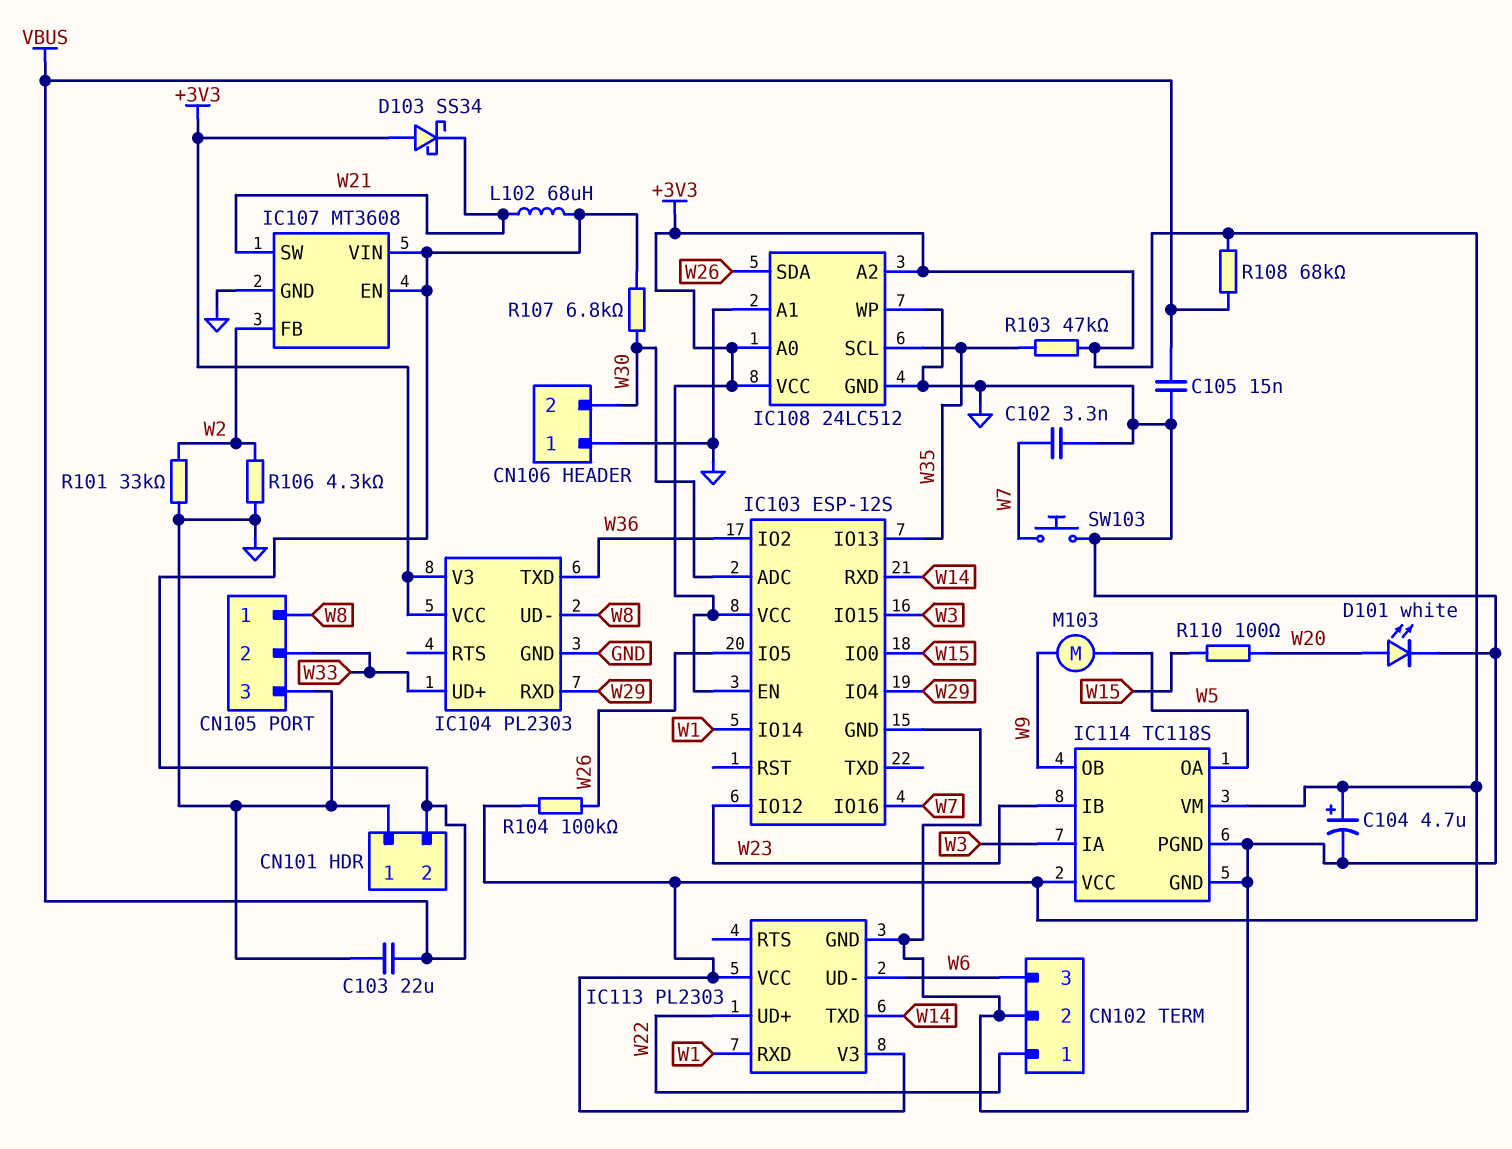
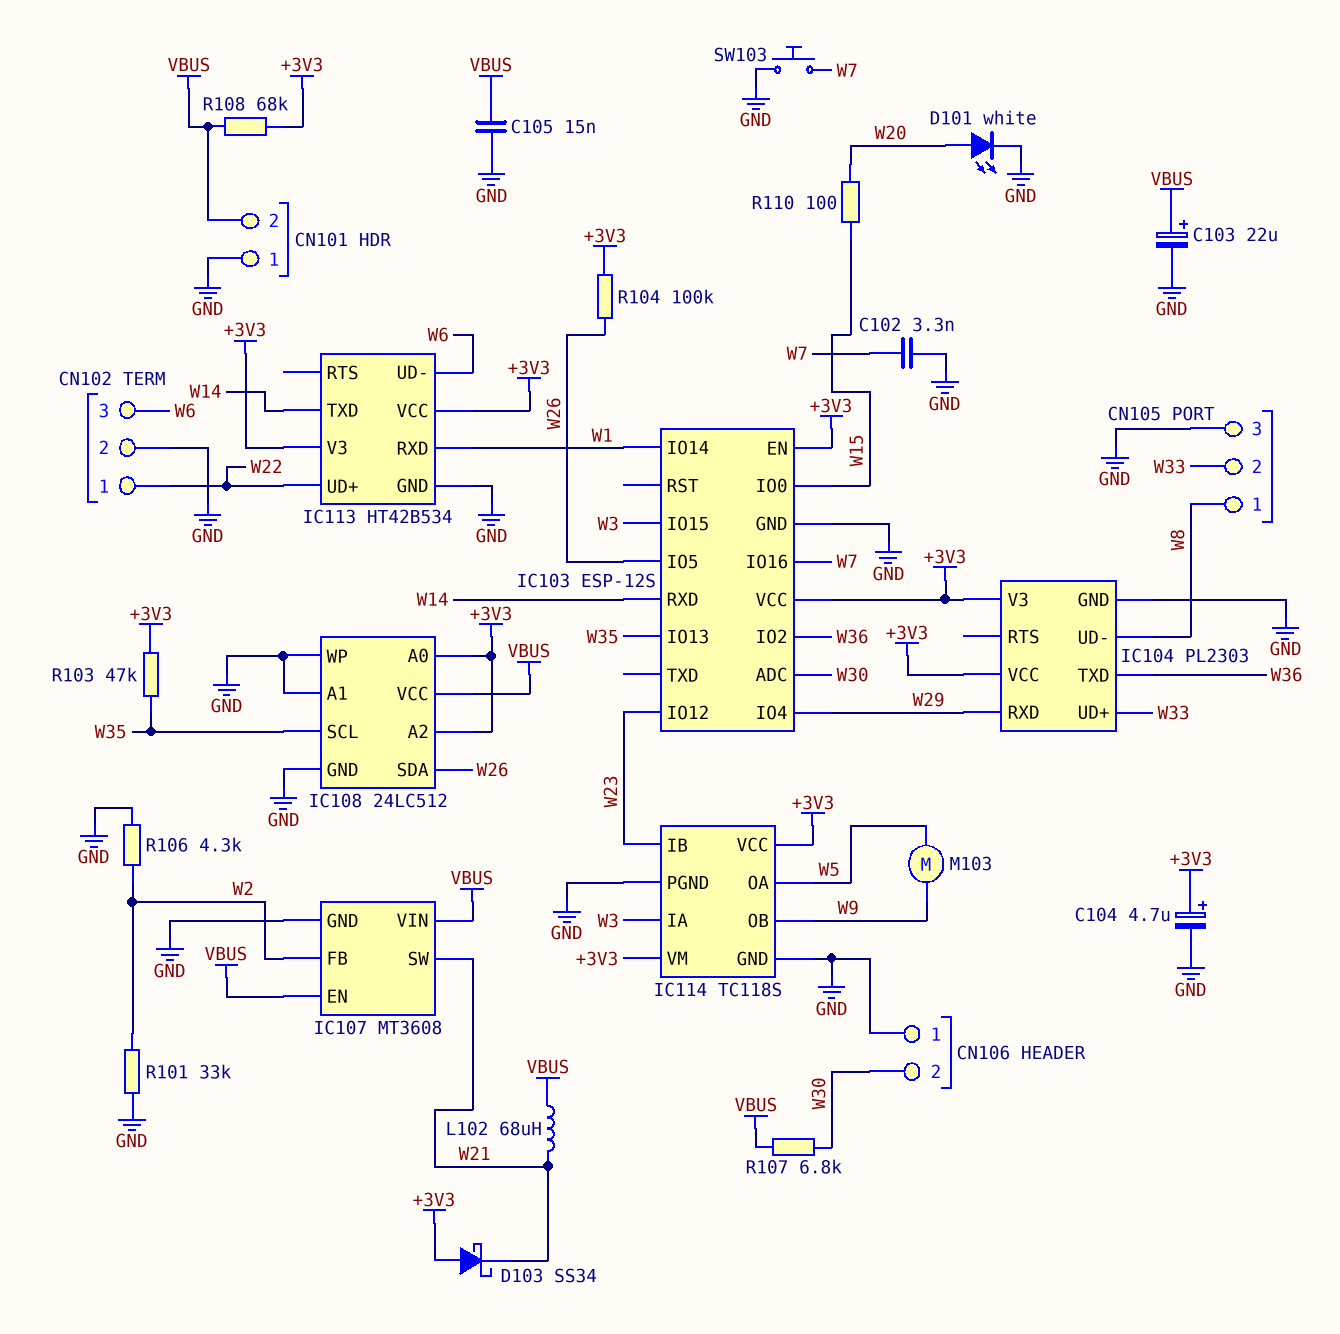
C103: 22uF (GND, VBUS) -> 22uF (plus VBUS, minus GND)
IC108 pin VCC: +3V3 -> VBUS
IC113: PL2303 -> HT42B534

